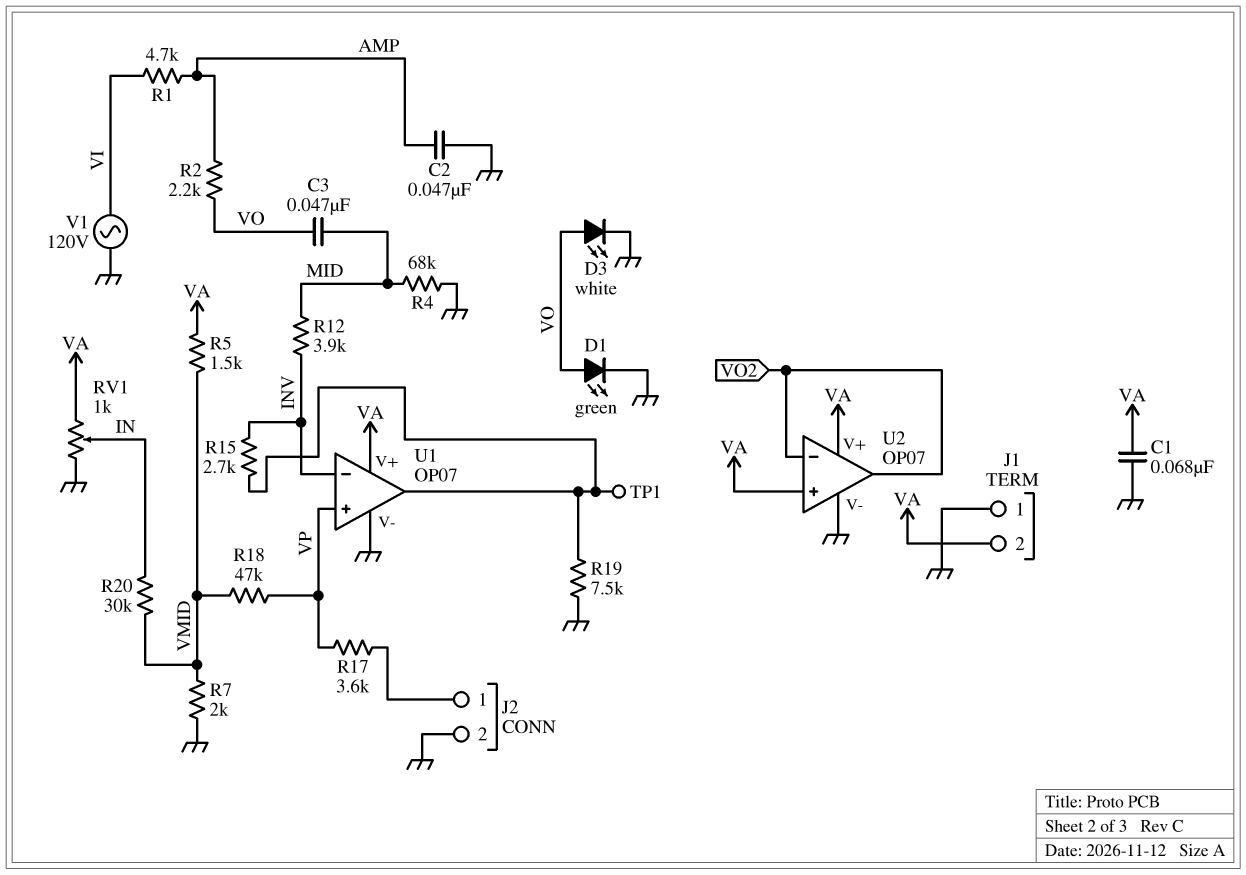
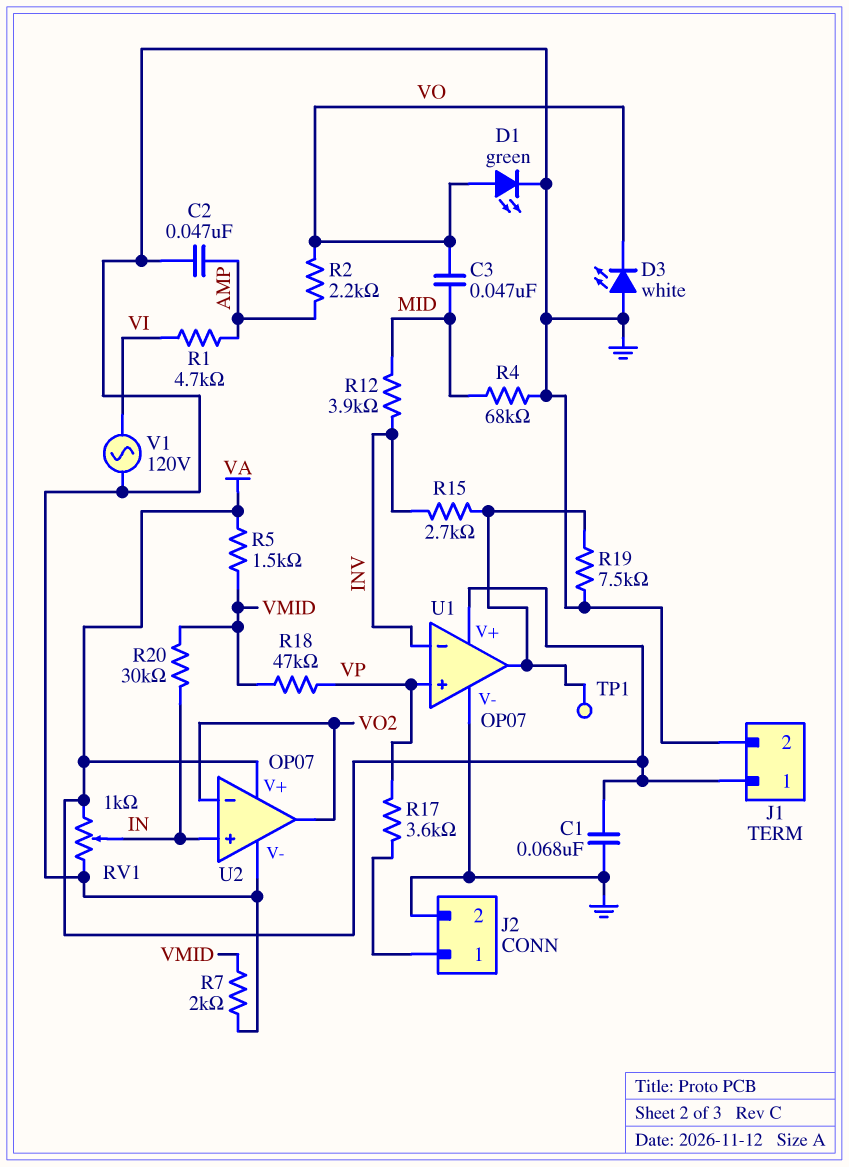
D3: LED white (A VO, K GND) -> LED white (A GND, K VO)
J1 pin 1: GND -> VA
J1 pin 2: VA -> GND
U2 pin in+: VA -> IN

